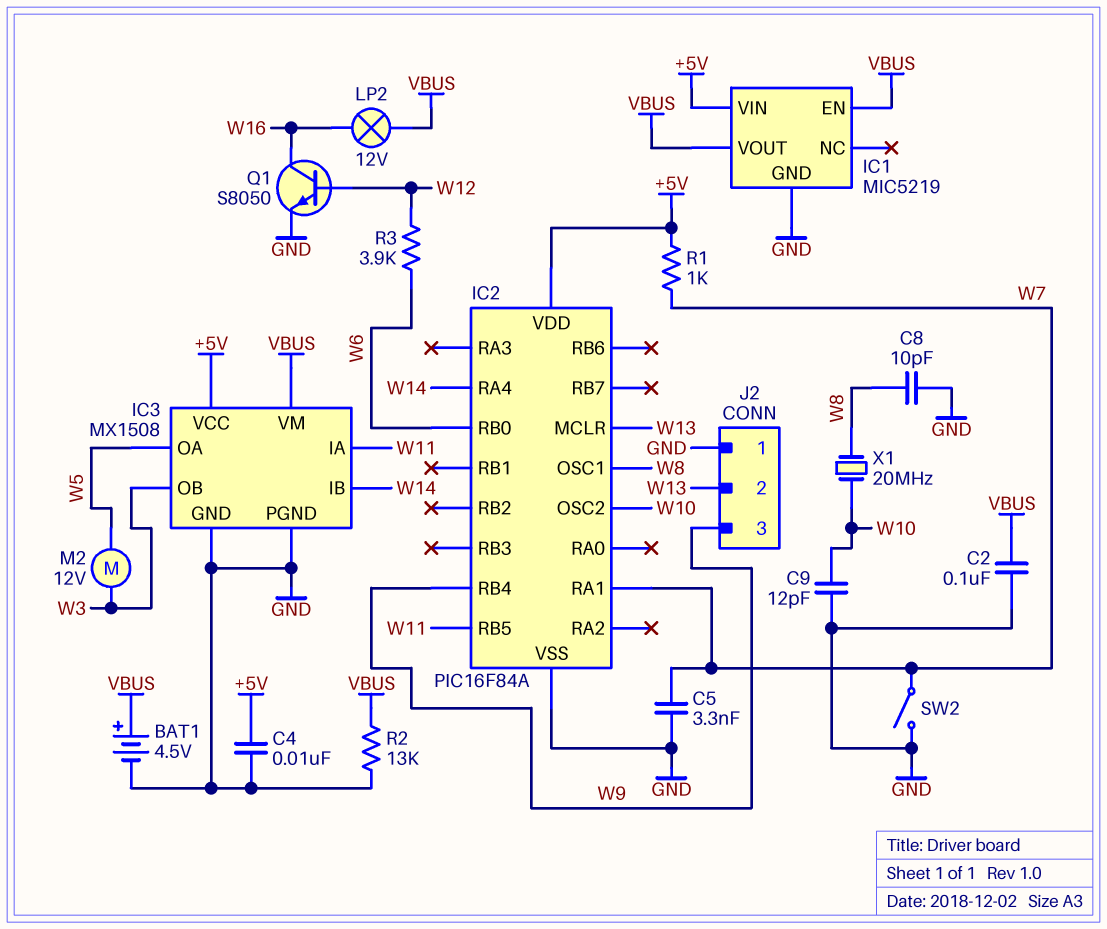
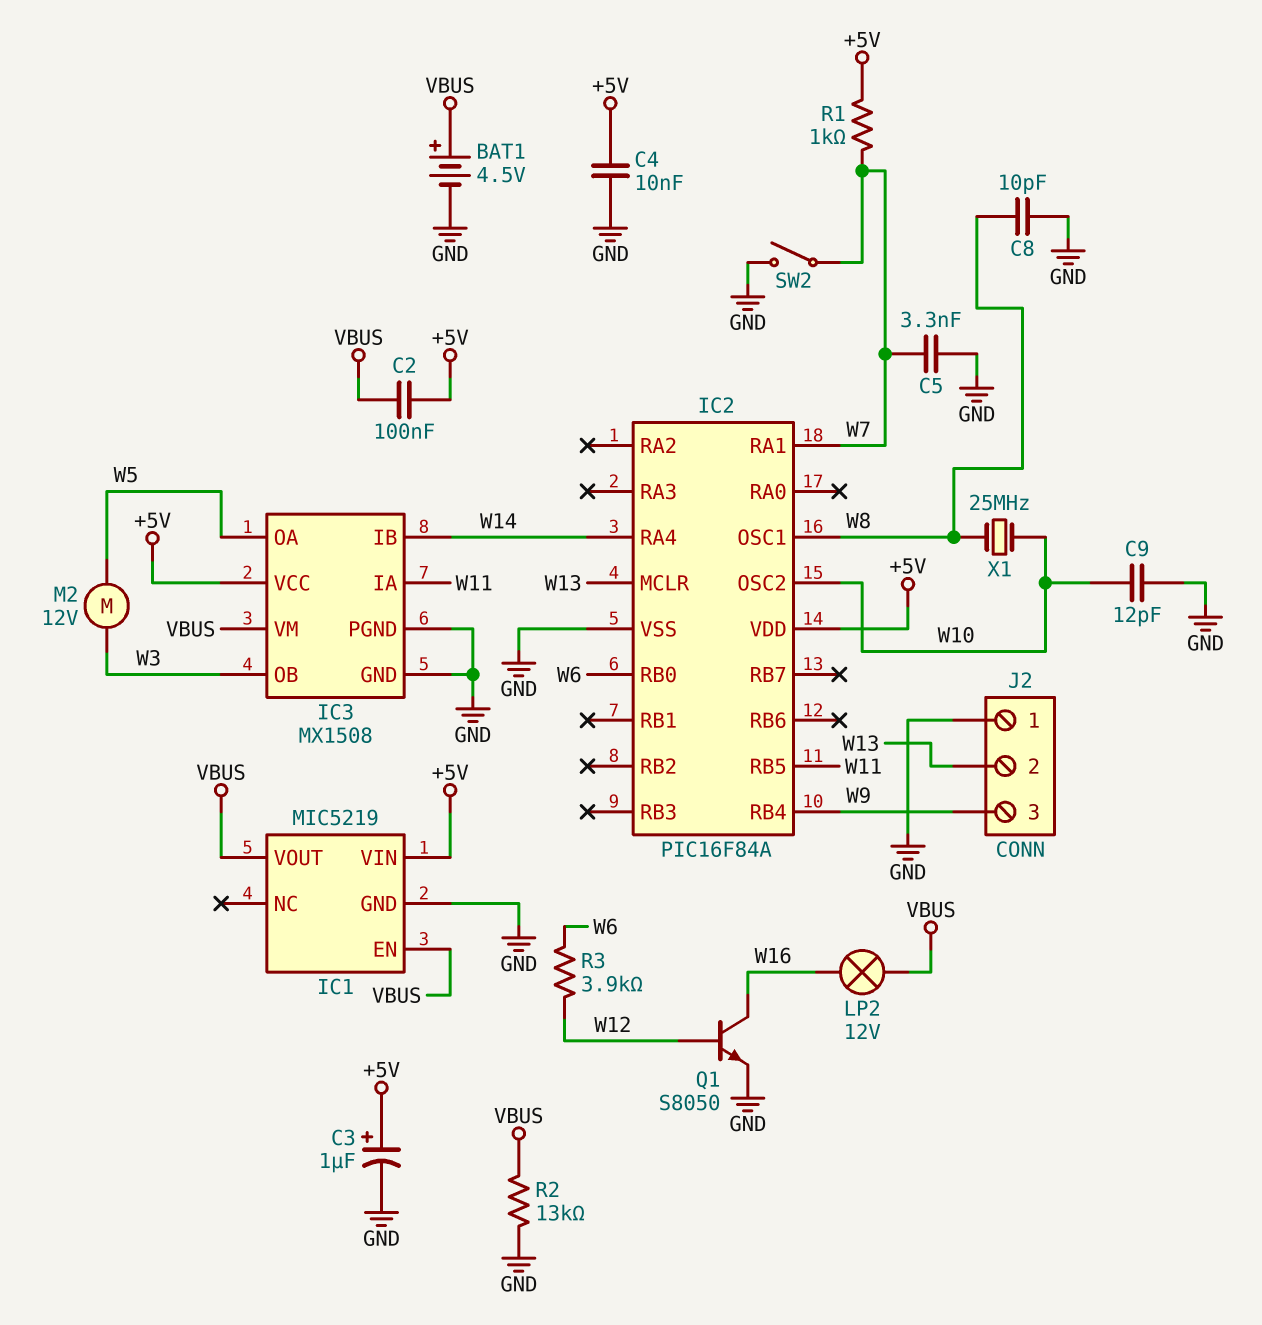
C2: 100nF (GND, VBUS) -> 100nF (+5V, VBUS)
C3: none -> 1uF (plus +5V, minus GND)
X1: 20MHz (W8, W10) -> 25MHz (W8, W10)

